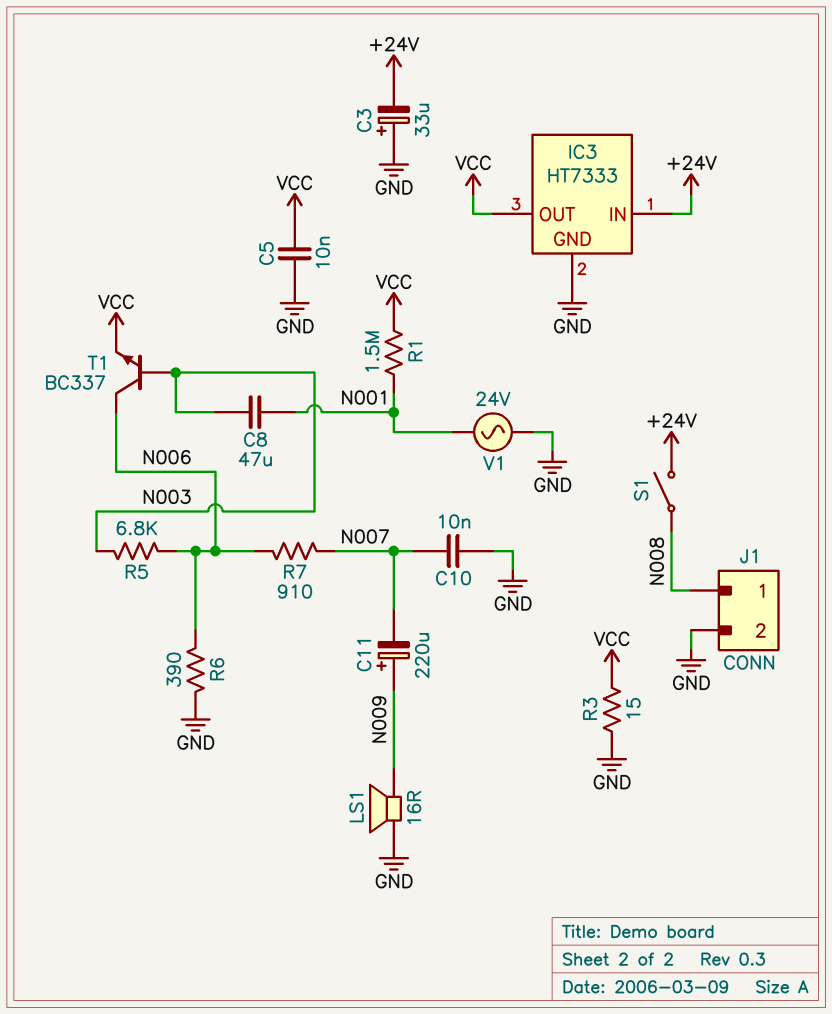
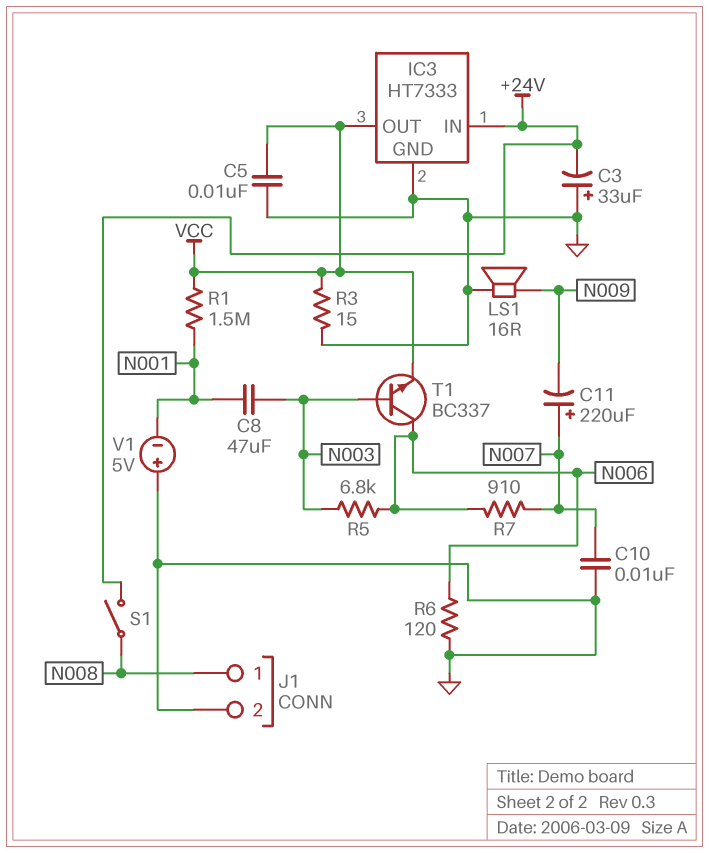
C11: 220uF (plus N009, minus N007) -> 220uF (plus N007, minus N009)
R6: 390 (GND, N006) -> 120 (GND, N006)
V1: AC 24V (GND, N001) -> 5V (plus GND, minus N001)

